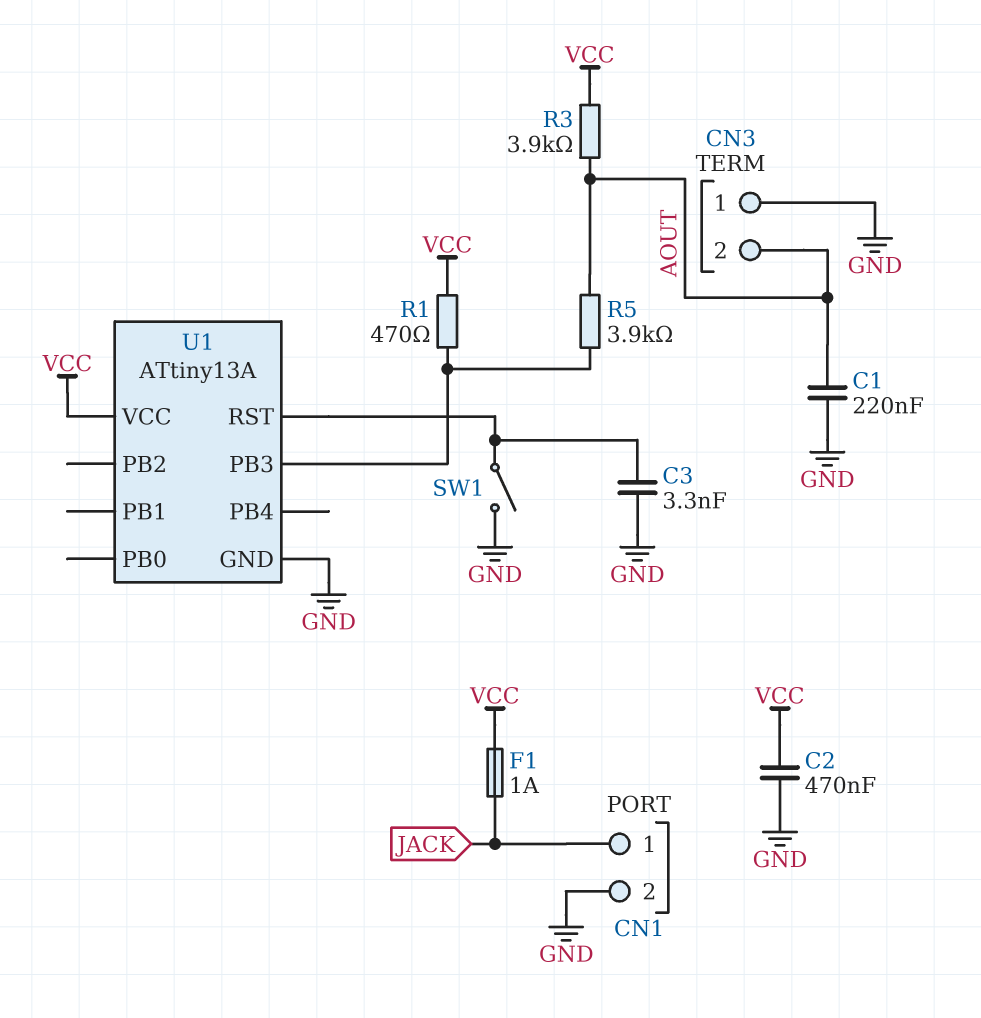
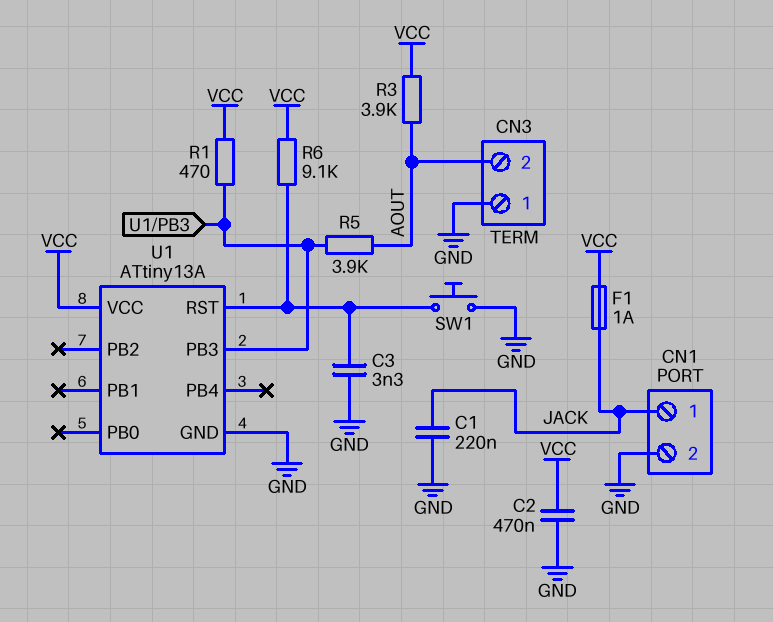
C1: 220nF (AOUT, GND) -> 220nF (GND, JACK)
R6: none -> 9.1k (U1/RST, VCC)
SW1: switch (GND, U1/RST) -> button (GND, U1/RST)

